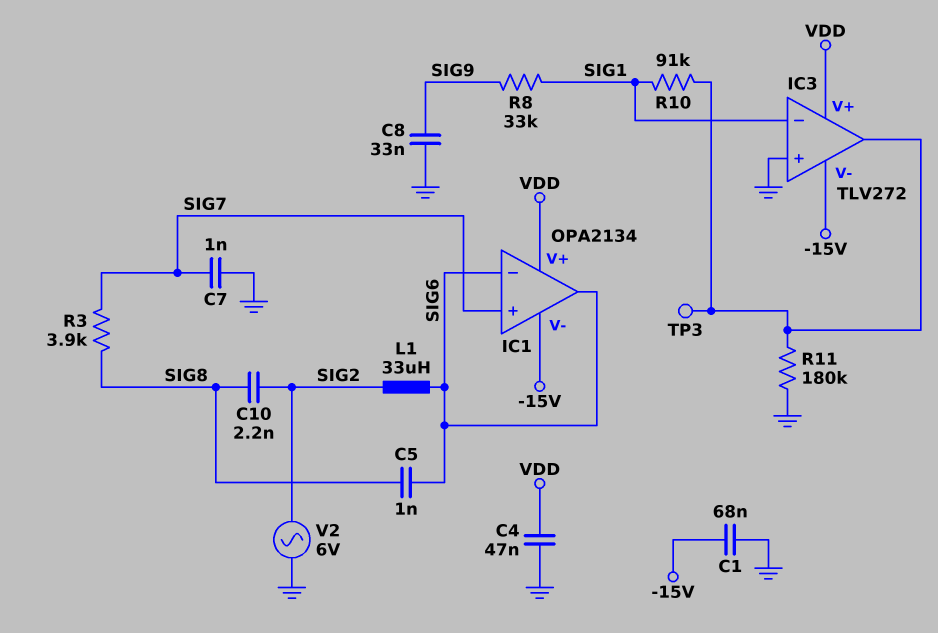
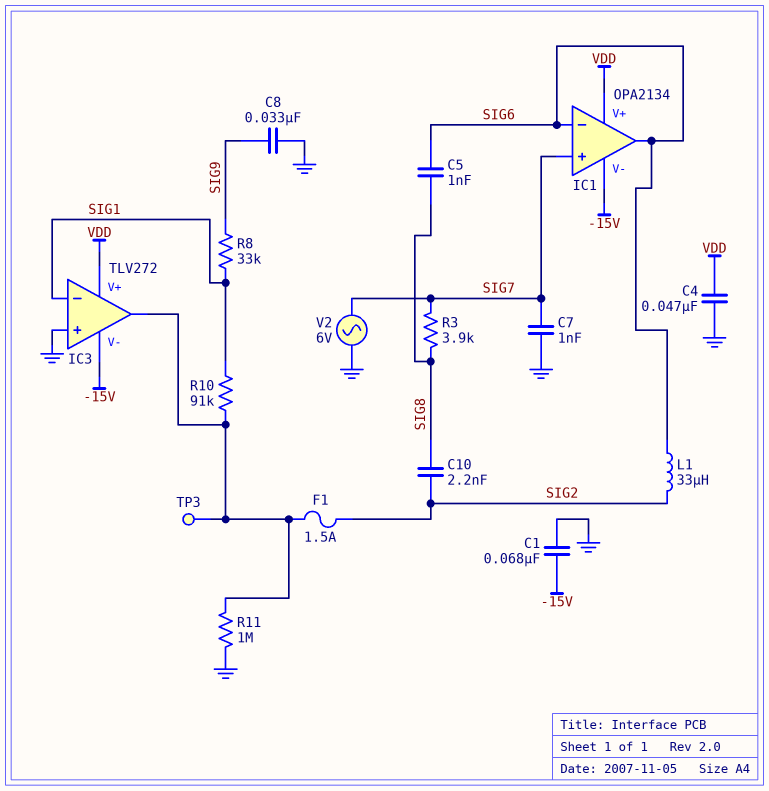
F1: none -> 1.5A (IC3/out, SIG2)
R11: 180k (GND, IC3/out) -> 1M (GND, IC3/out)
V2: AC 6V (GND, SIG2) -> AC 6V (GND, SIG7)

